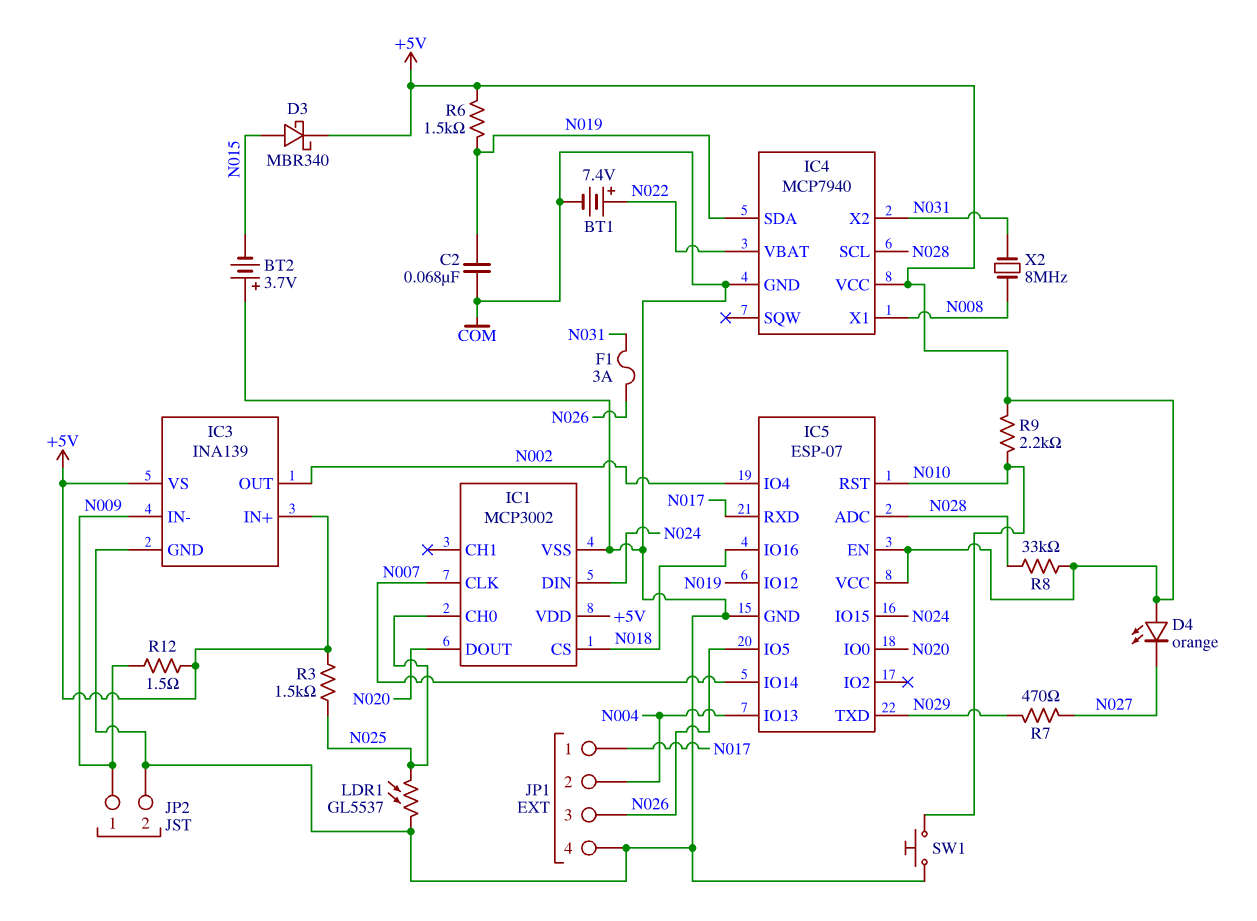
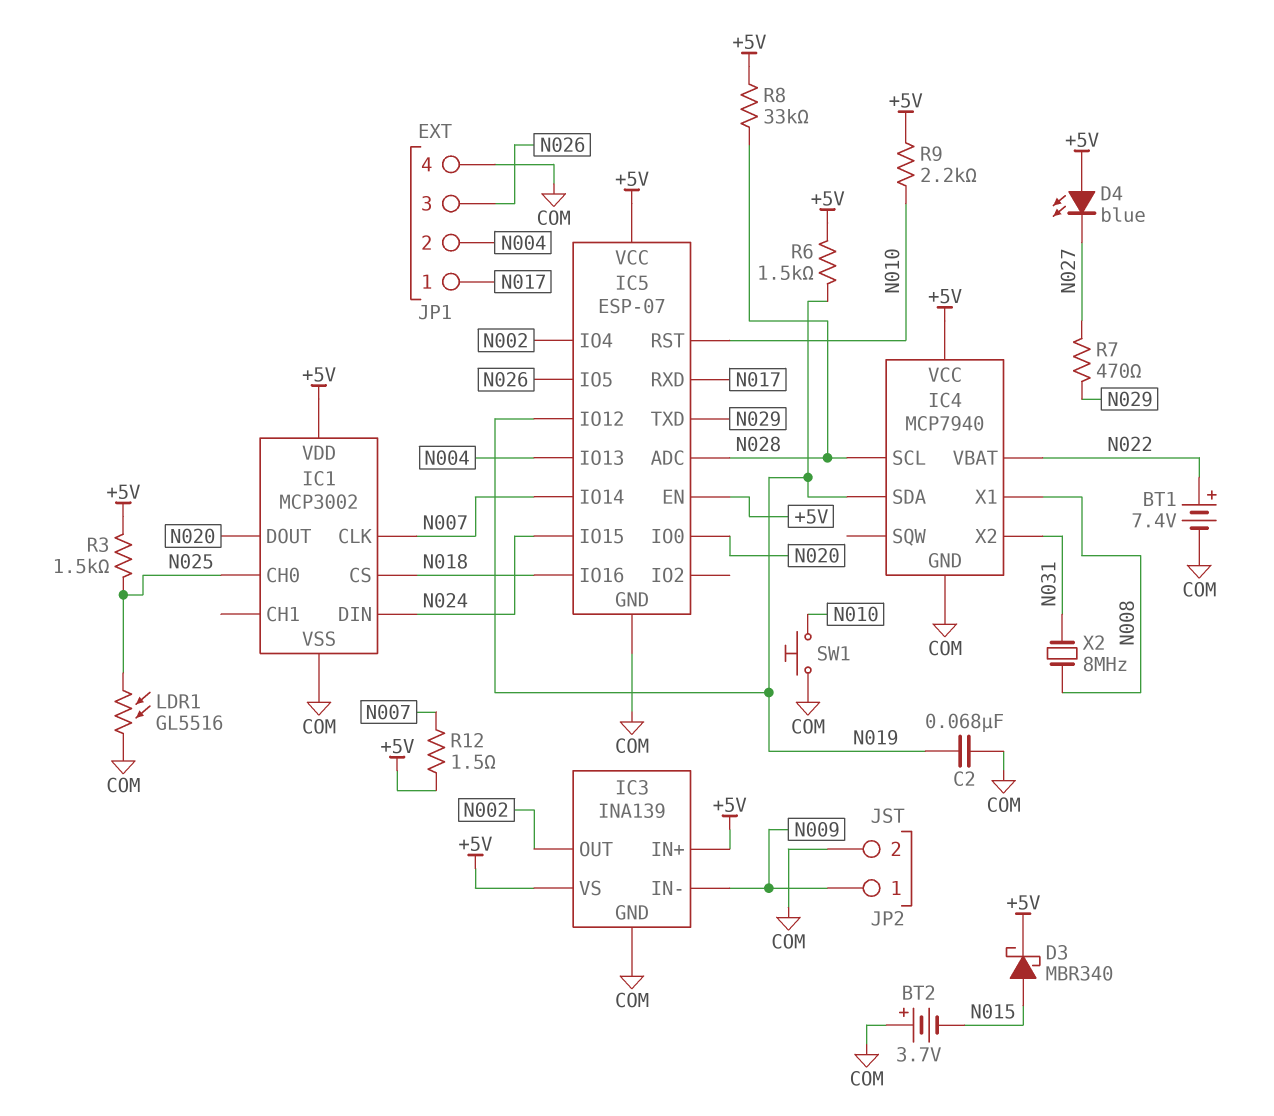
D4: LED orange (A +5V, K N027) -> LED blue (A +5V, K N027)
F1: 3A (N026, N031) -> none
LDR1: GL5537 (COM, N025) -> GL5516 (COM, N025)
R12: 1.5 (+5V, N009) -> 1.5 (+5V, N007)

